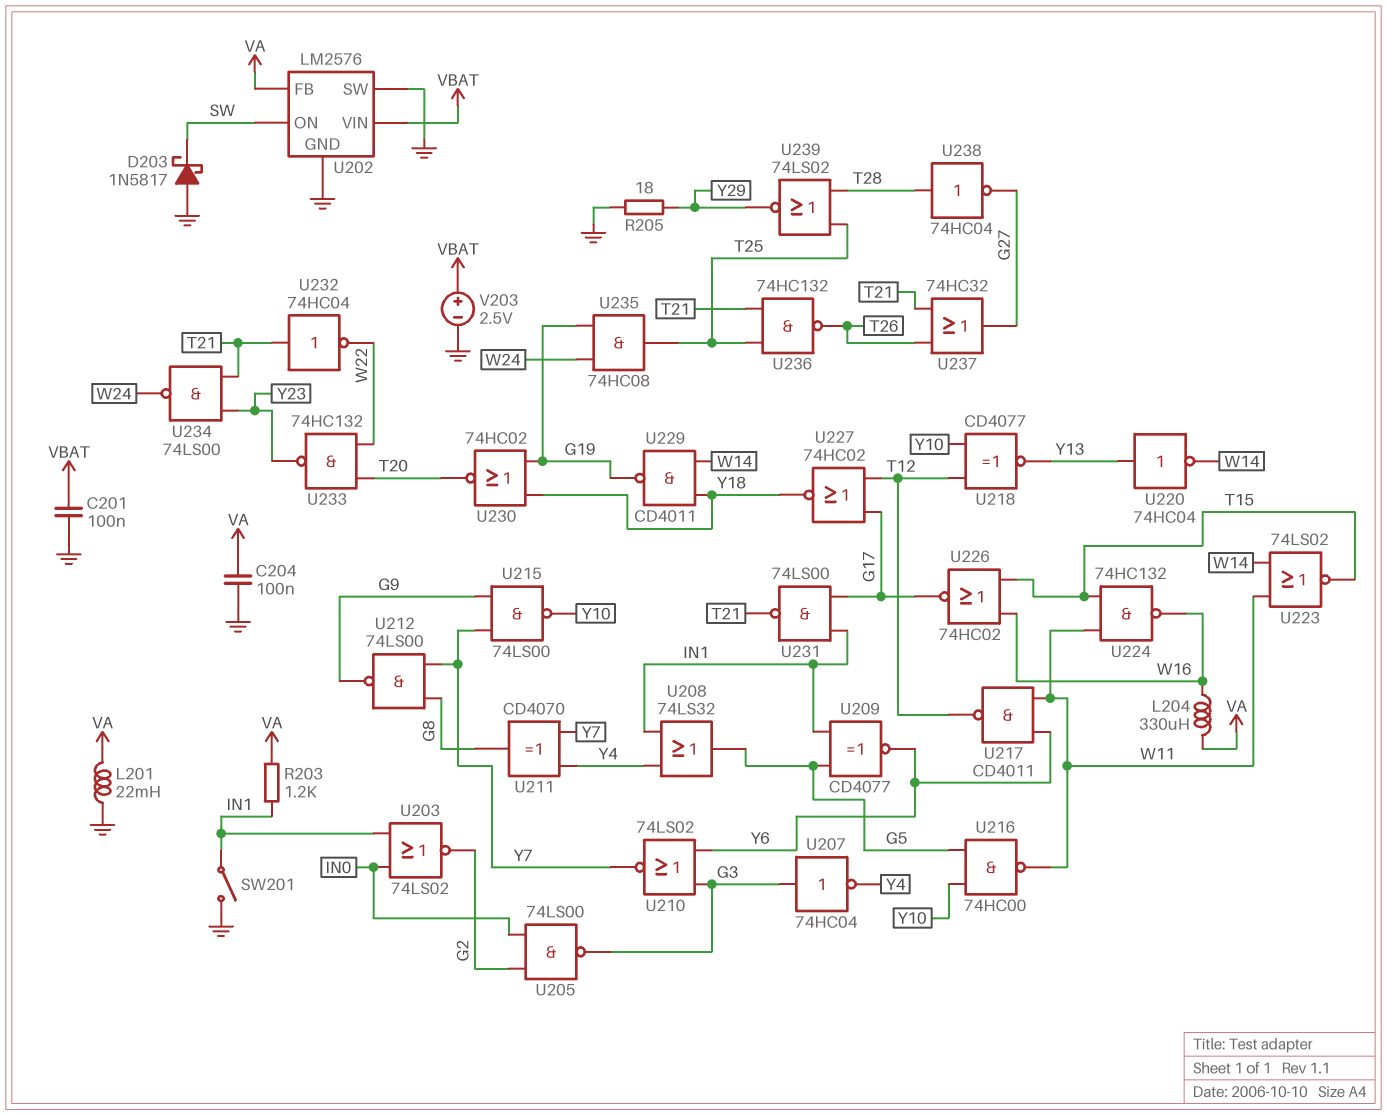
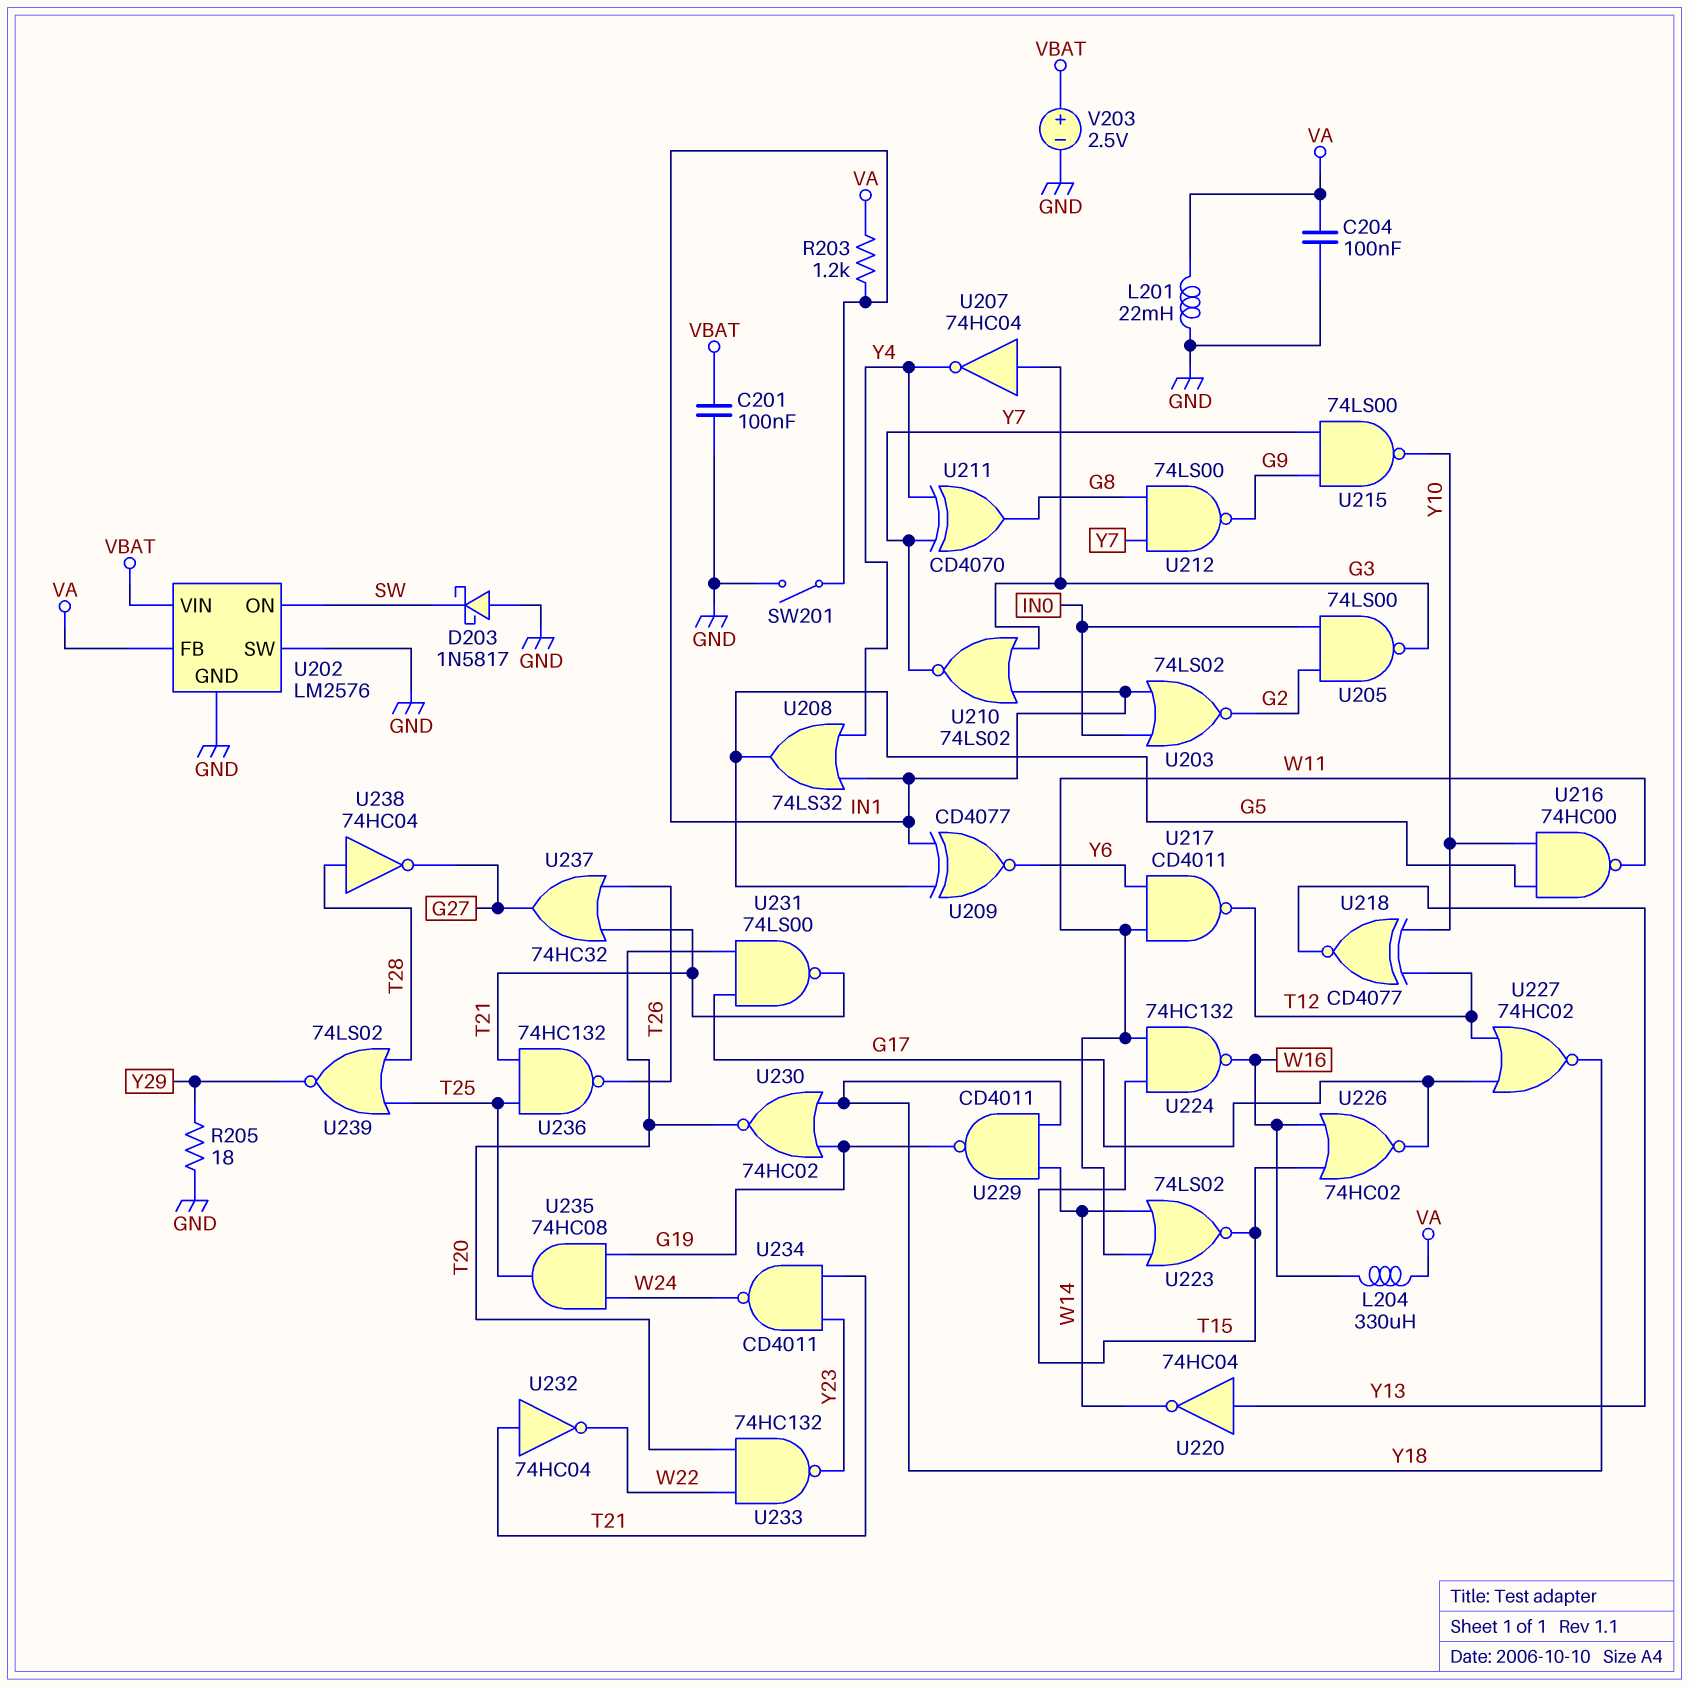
U210: NOR 74LS02 (in G3, in Y6, out Y7) -> NOR 74LS02 (in G3, in IN1, out Y7)
U231: NAND 74LS00 (in G17, in IN1, out T21) -> NAND 74LS00 (in G17, in T20, out T21)
U234: NAND 74LS00 (in T21, in Y23, out W24) -> NAND CD4011 (in T21, in Y23, out W24)

